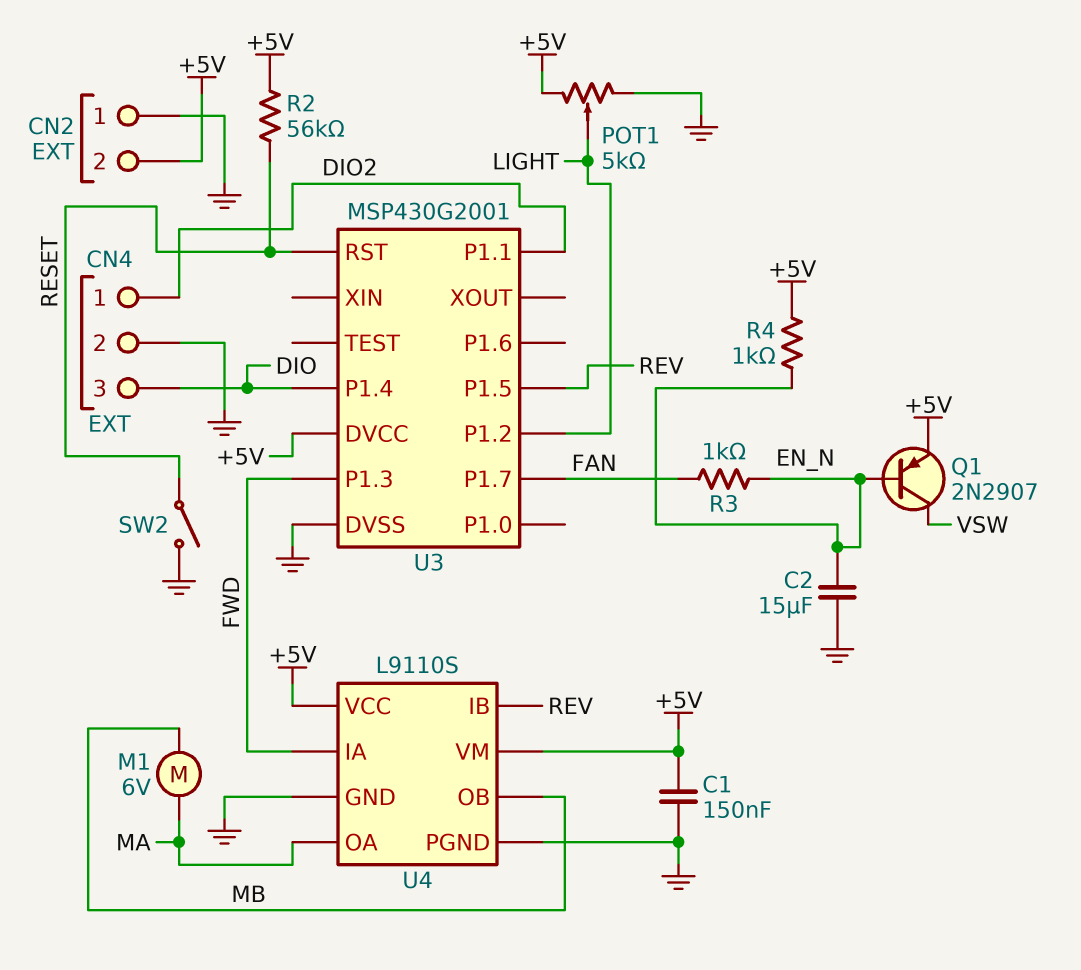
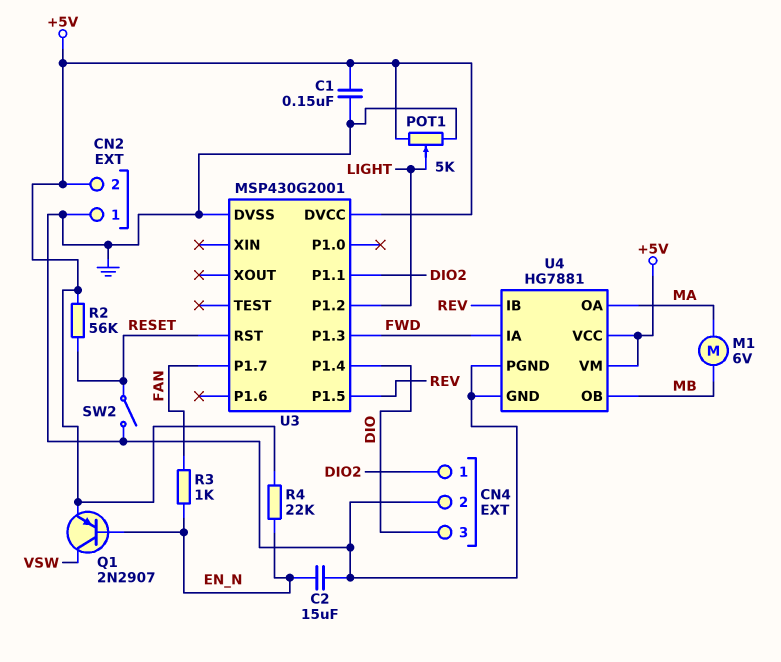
R4: 1k (+5V, EN_N) -> 22k (+5V, EN_N)
U4: L9110S -> HG7881

